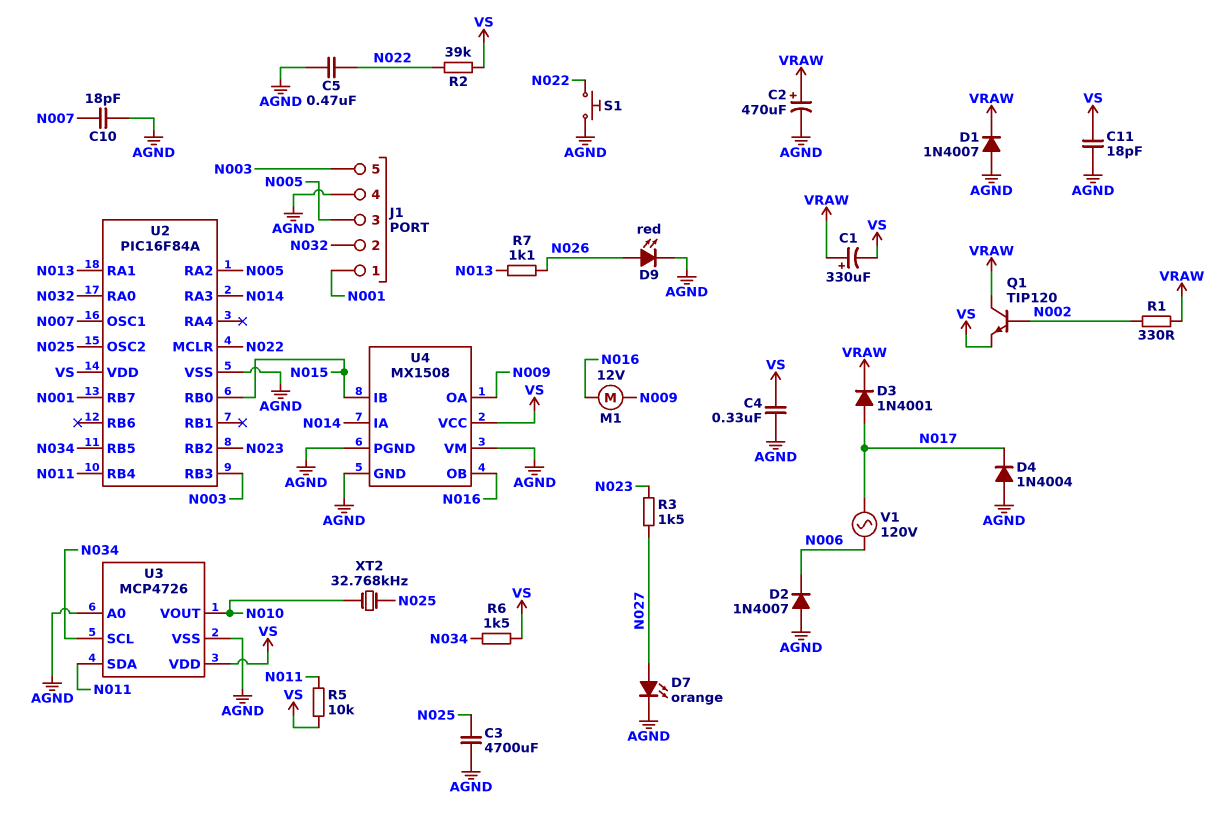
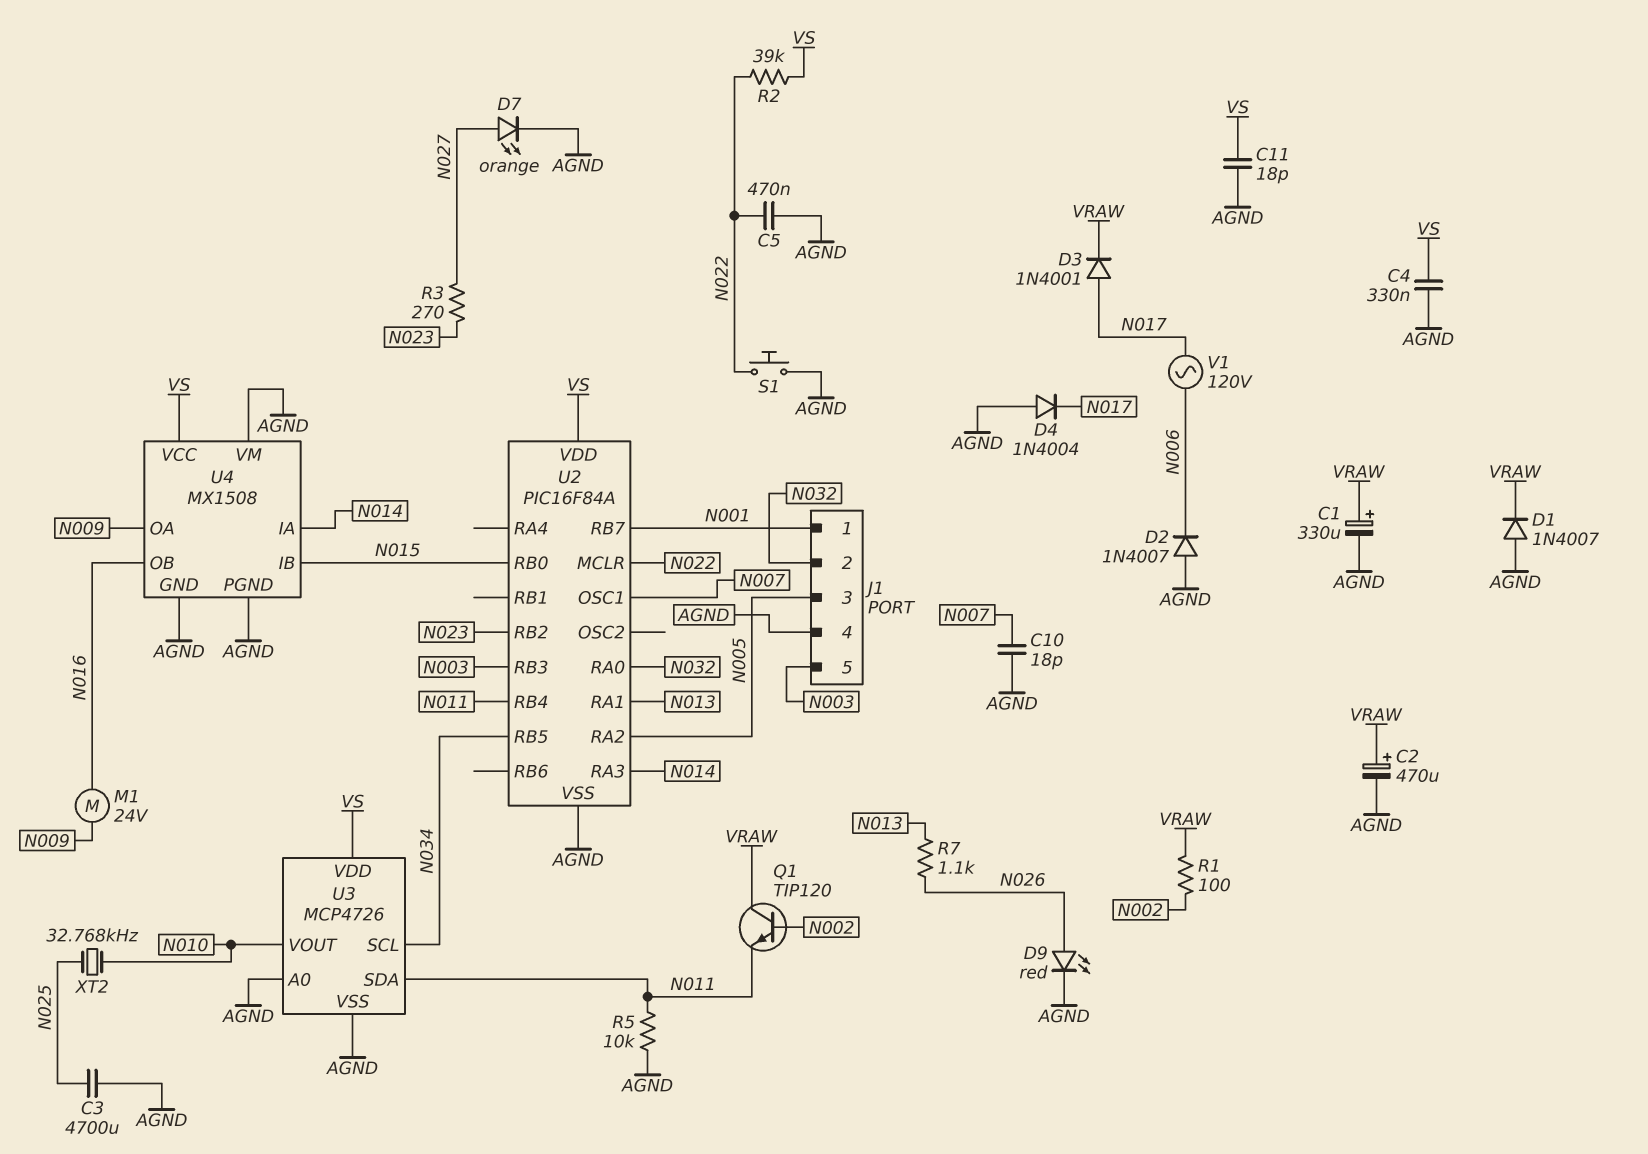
C1: 330uF (plus VRAW, minus VS) -> 330uF (plus VRAW, minus AGND)
M1: motor 12V (N009, N016) -> motor 24V (N009, N016)
Q1: NPN TIP120 (B N002, C VRAW, E VS) -> NPN TIP120 (B N002, C VRAW, E N011)
R1: 330 (N002, VRAW) -> 100 (N002, VRAW)
R3: 1.5k (N023, N027) -> 270 (N023, N027)
R5: 10k (N011, VS) -> 10k (AGND, N011)
R6: 1.5k (N034, VS) -> none
U2 pin OSC2: N025 -> none

